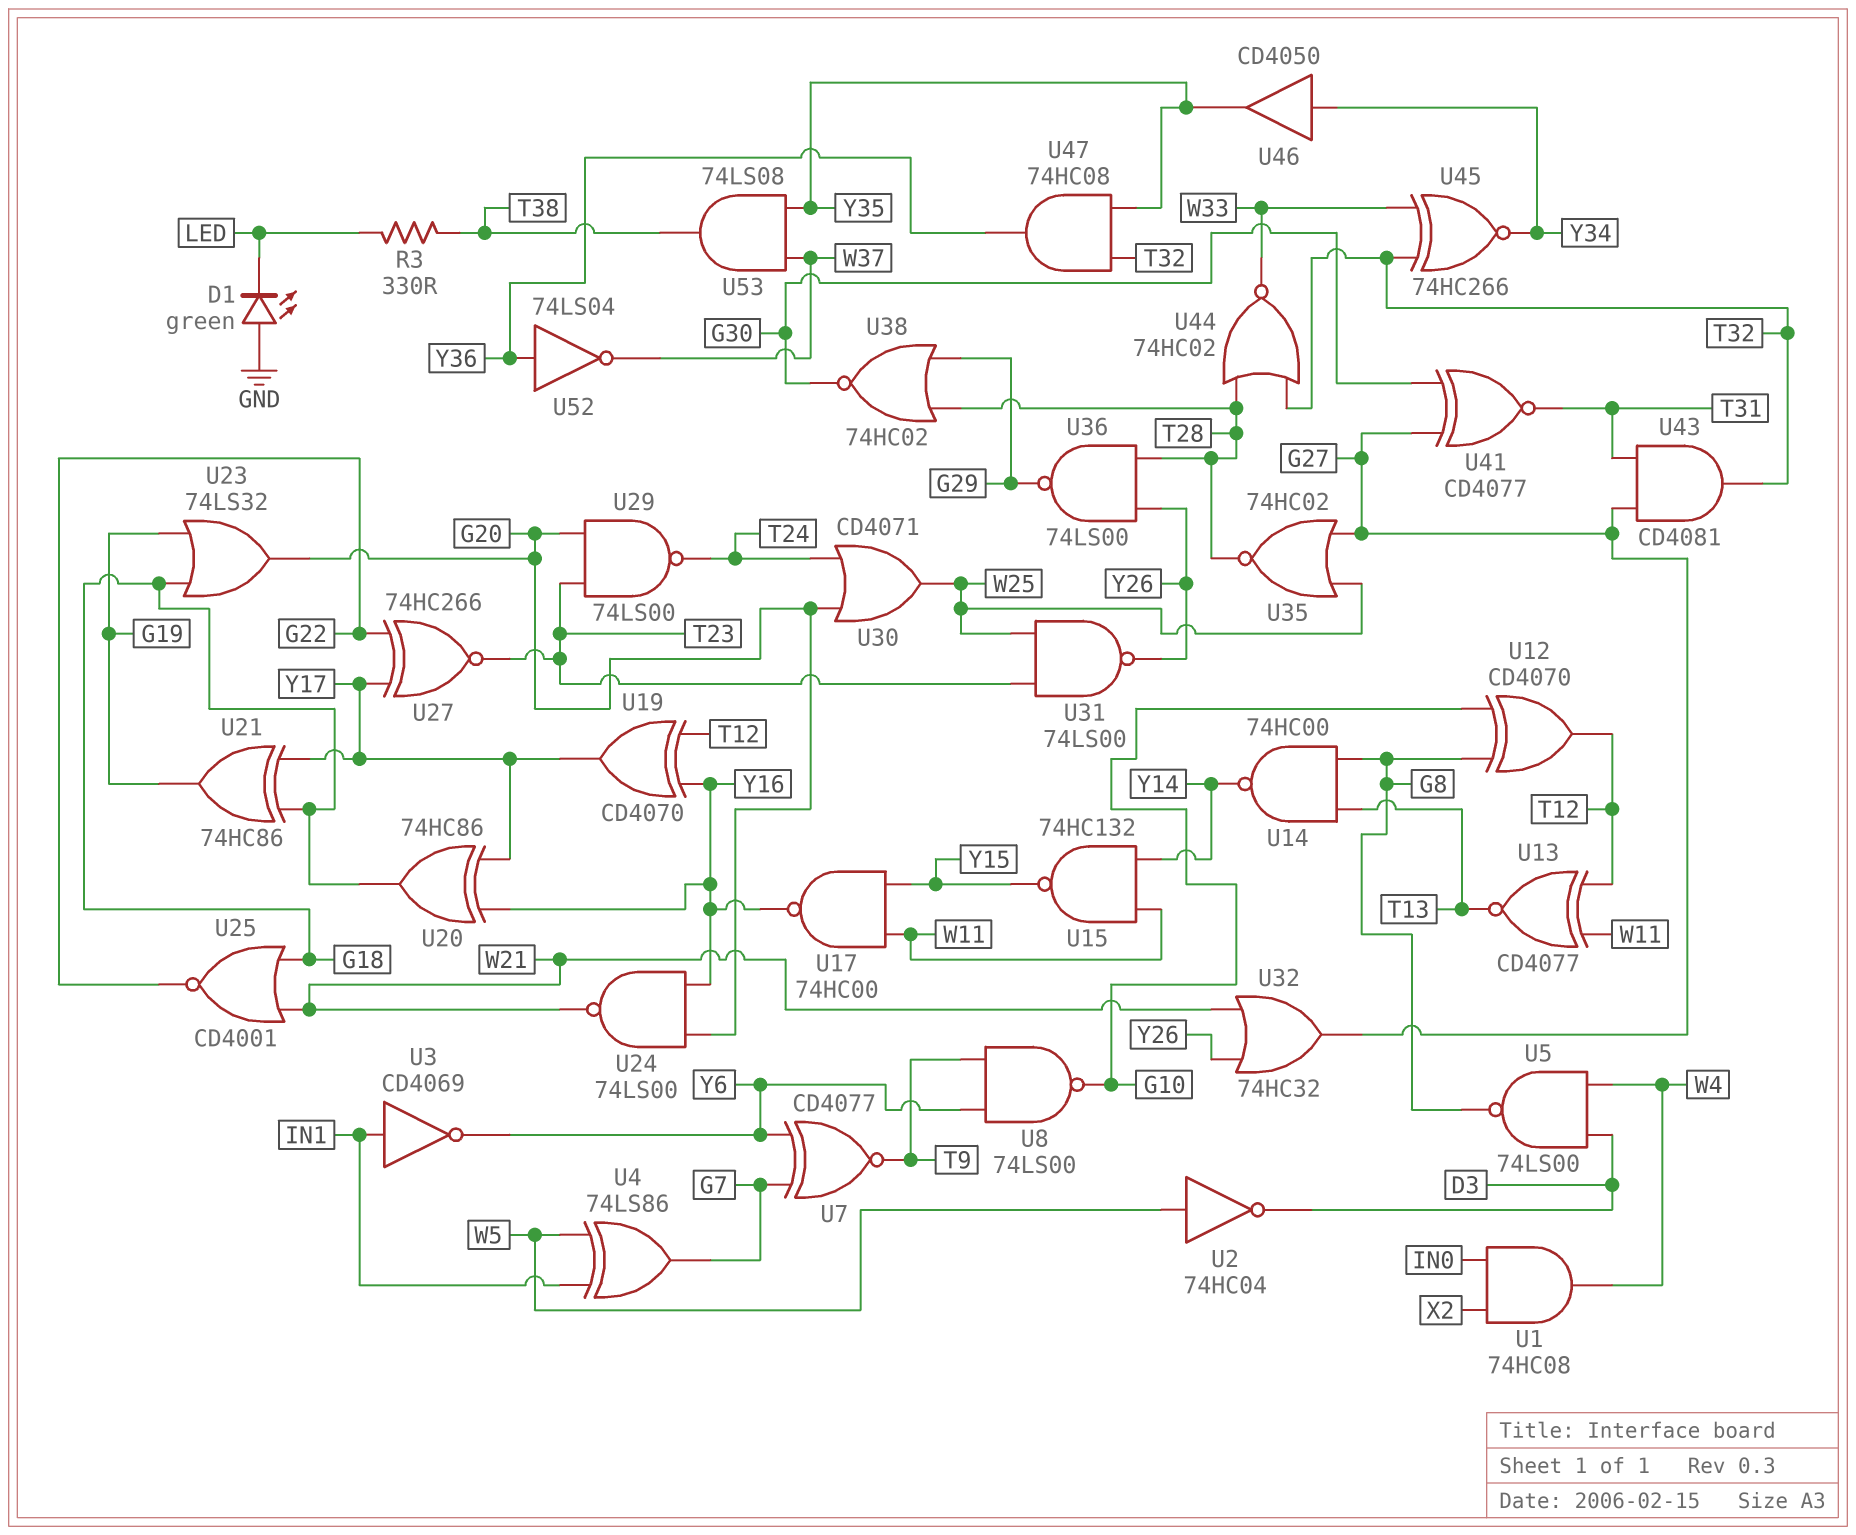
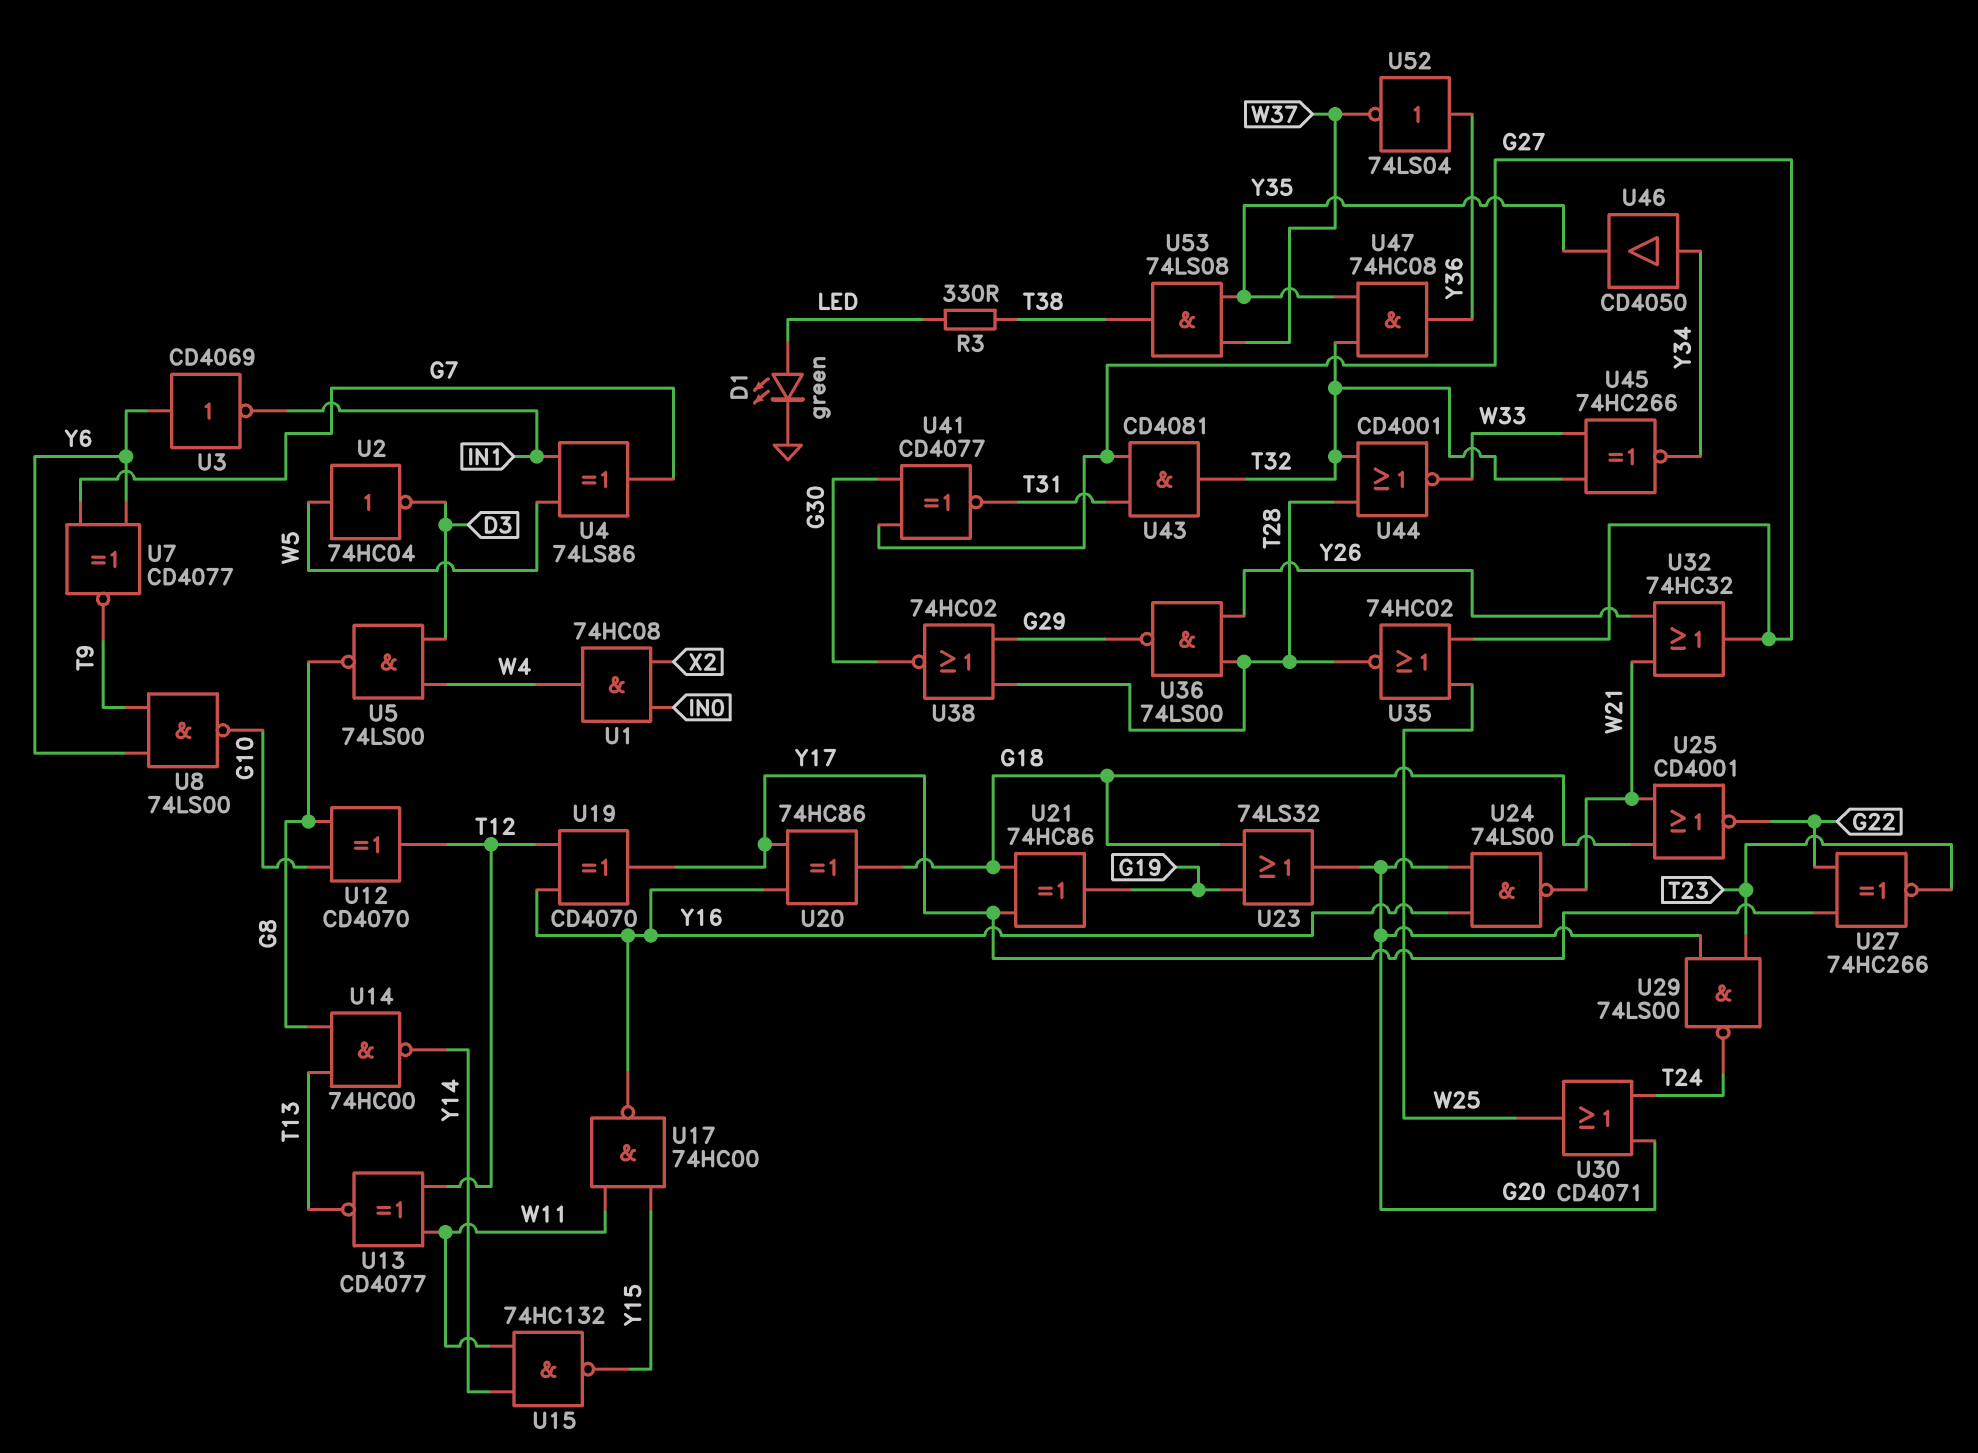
D1: LED green (A GND, K LED) -> LED green (A LED, K GND)
U3: NOT CD4069 (in IN1, out Y6) -> NOT CD4069 (in Y6, out IN1)
U31: NAND 74LS00 (in T23, in W25, out Y26) -> none
U44: NOR 74HC02 (in T28, in T32, out W33) -> NOR CD4001 (in T28, in T32, out W33)

